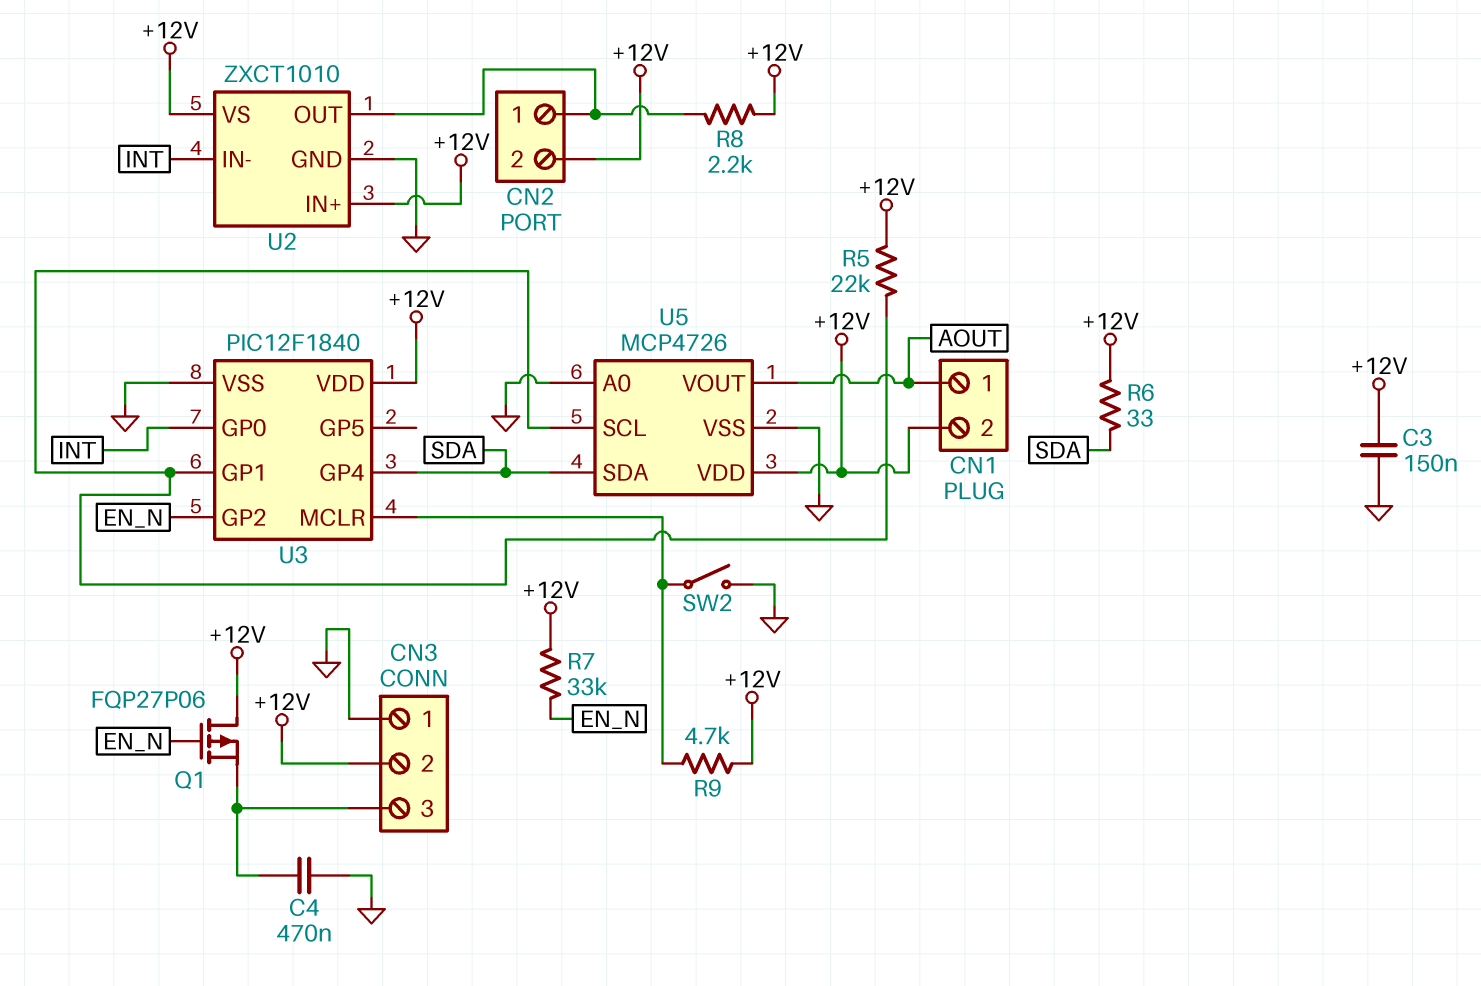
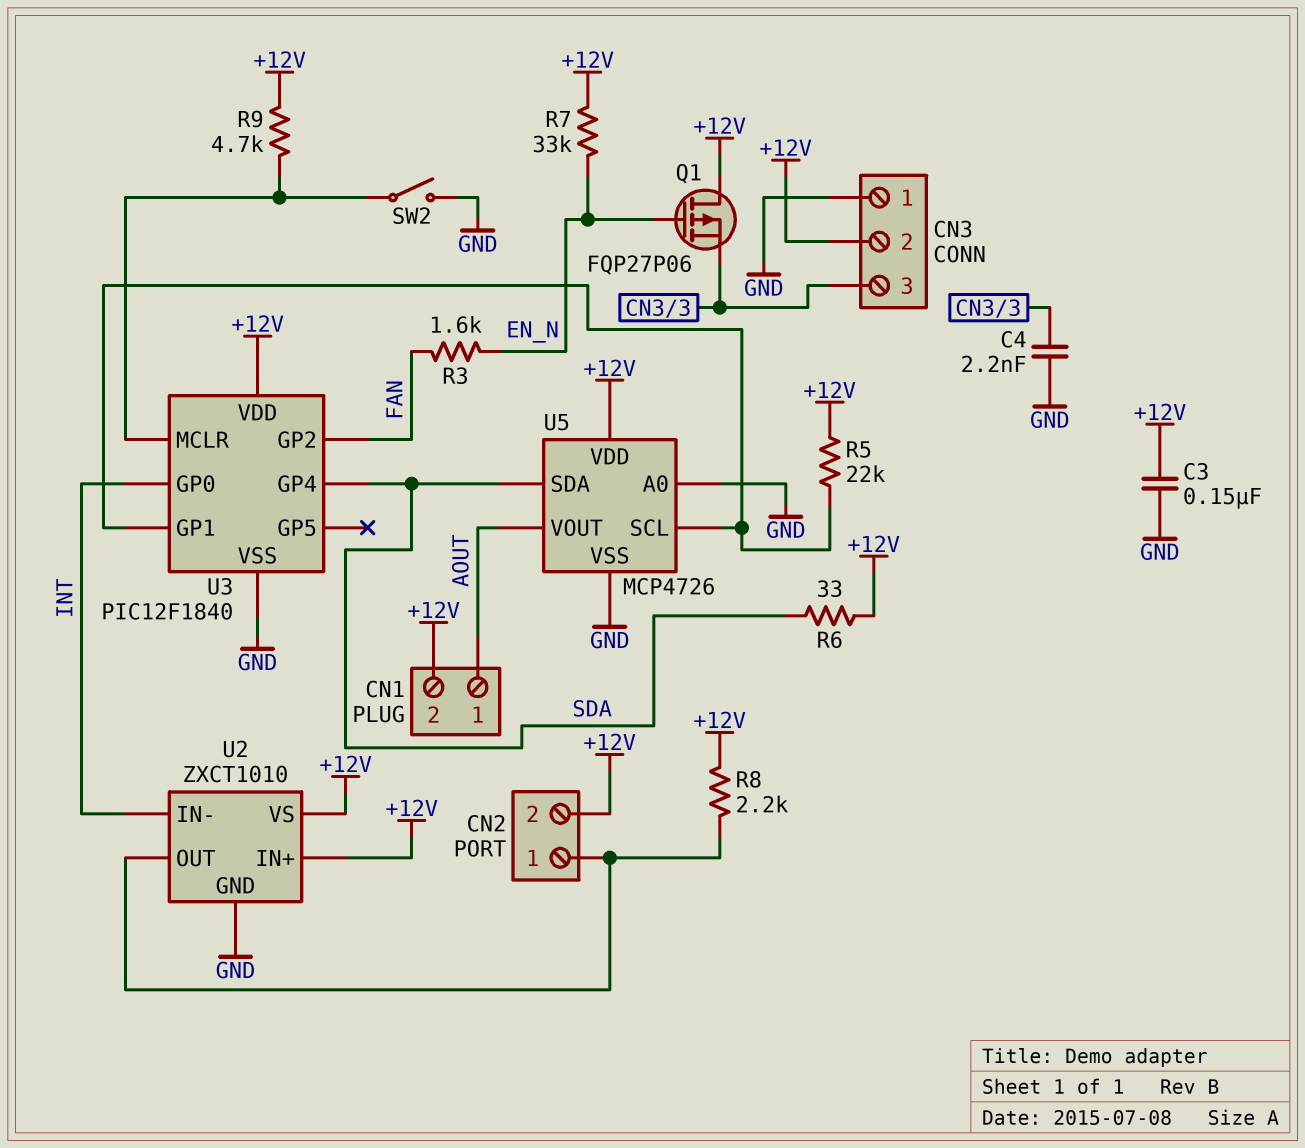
C4: 470nF (CN3/3, GND) -> 2.2nF (CN3/3, GND)
R3: none -> 1.6k (EN_N, FAN)
U3 pin GP2: EN_N -> FAN

